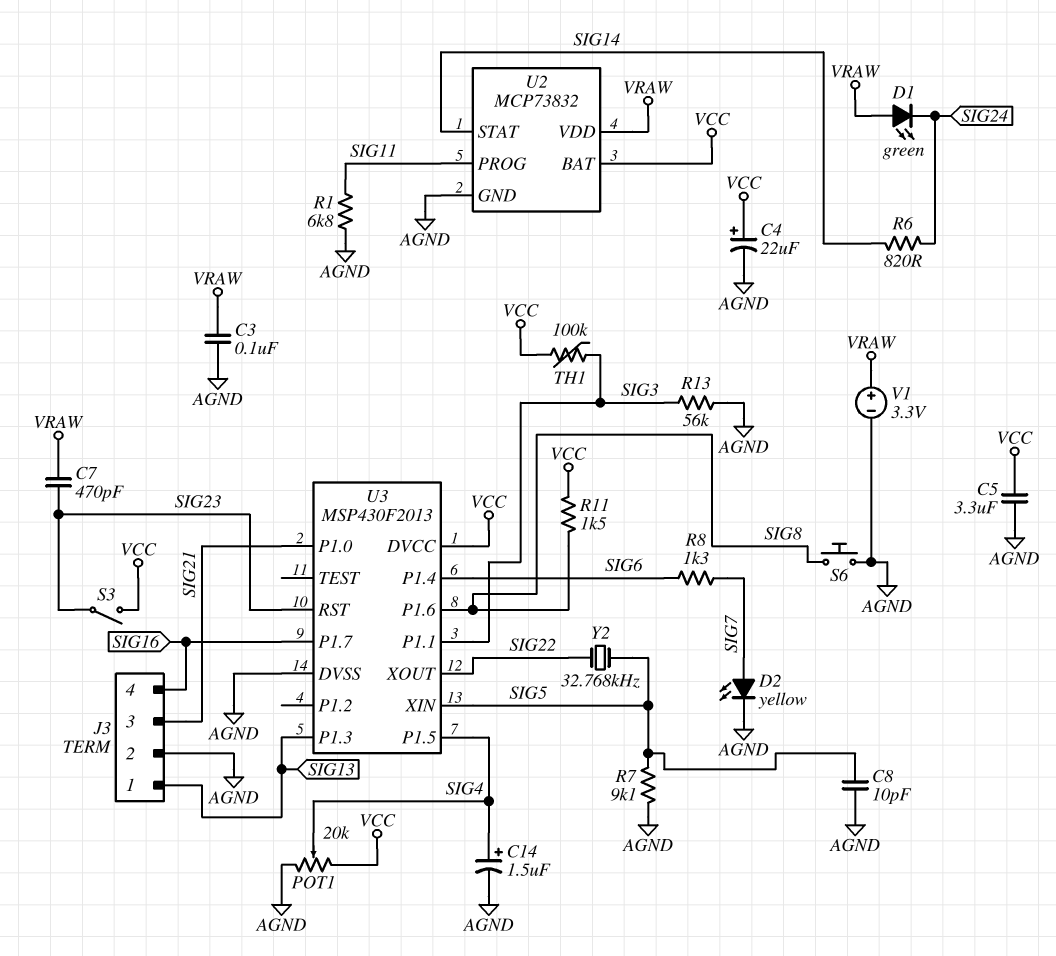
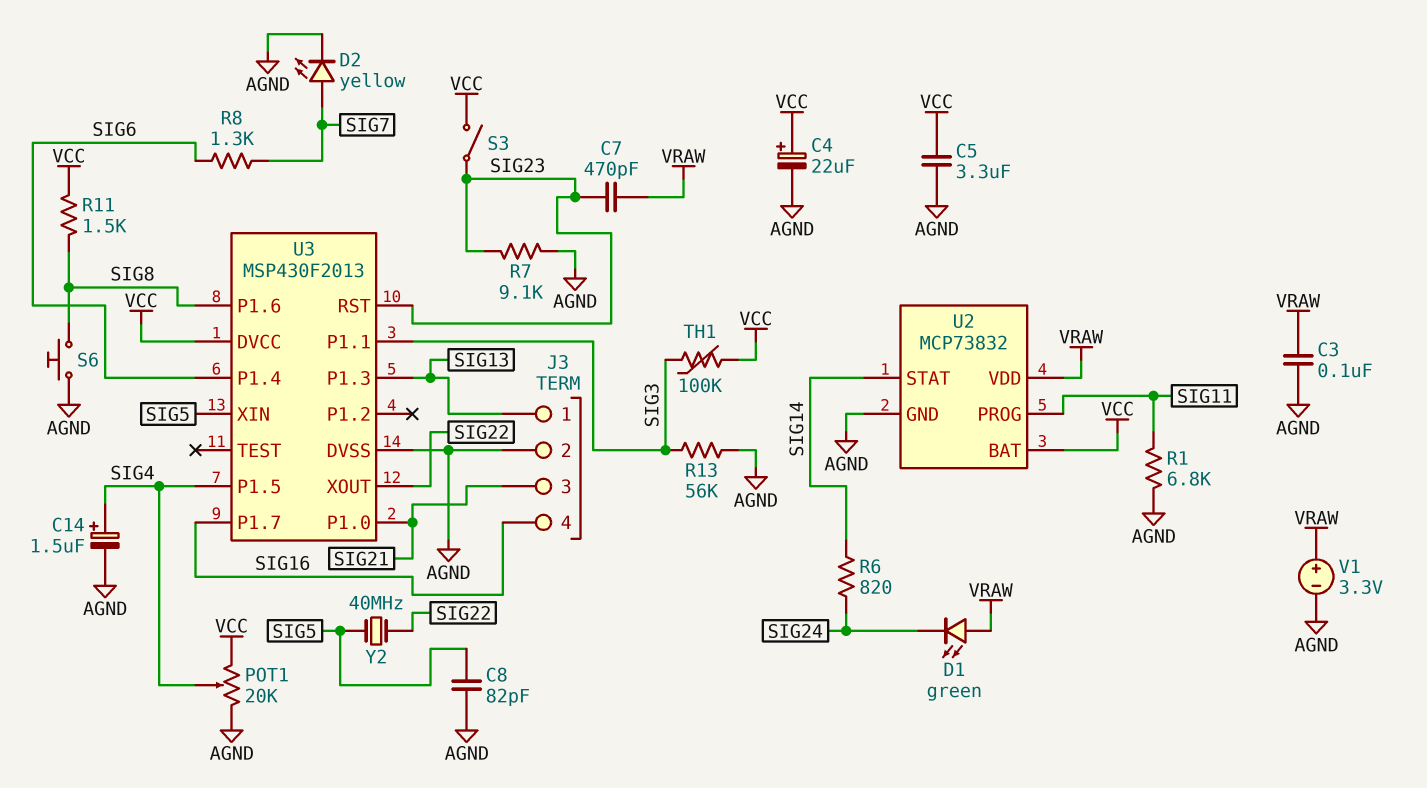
C8: 10pF (AGND, SIG5) -> 82pF (AGND, SIG5)
R7: 9.1k (AGND, SIG5) -> 9.1k (AGND, SIG23)
Y2: 32.768kHz (SIG5, SIG22) -> 40MHz (SIG5, SIG22)

